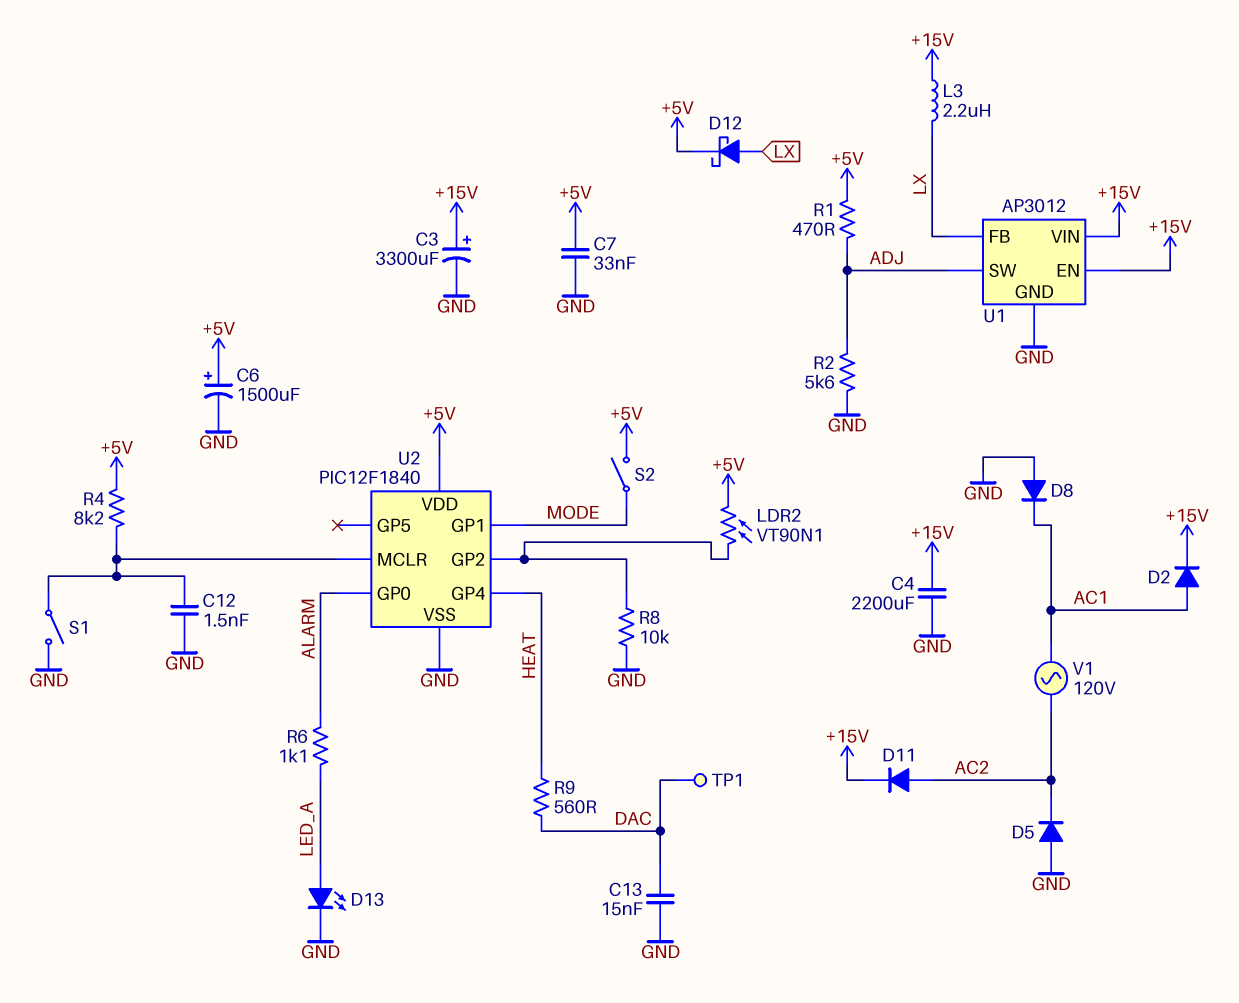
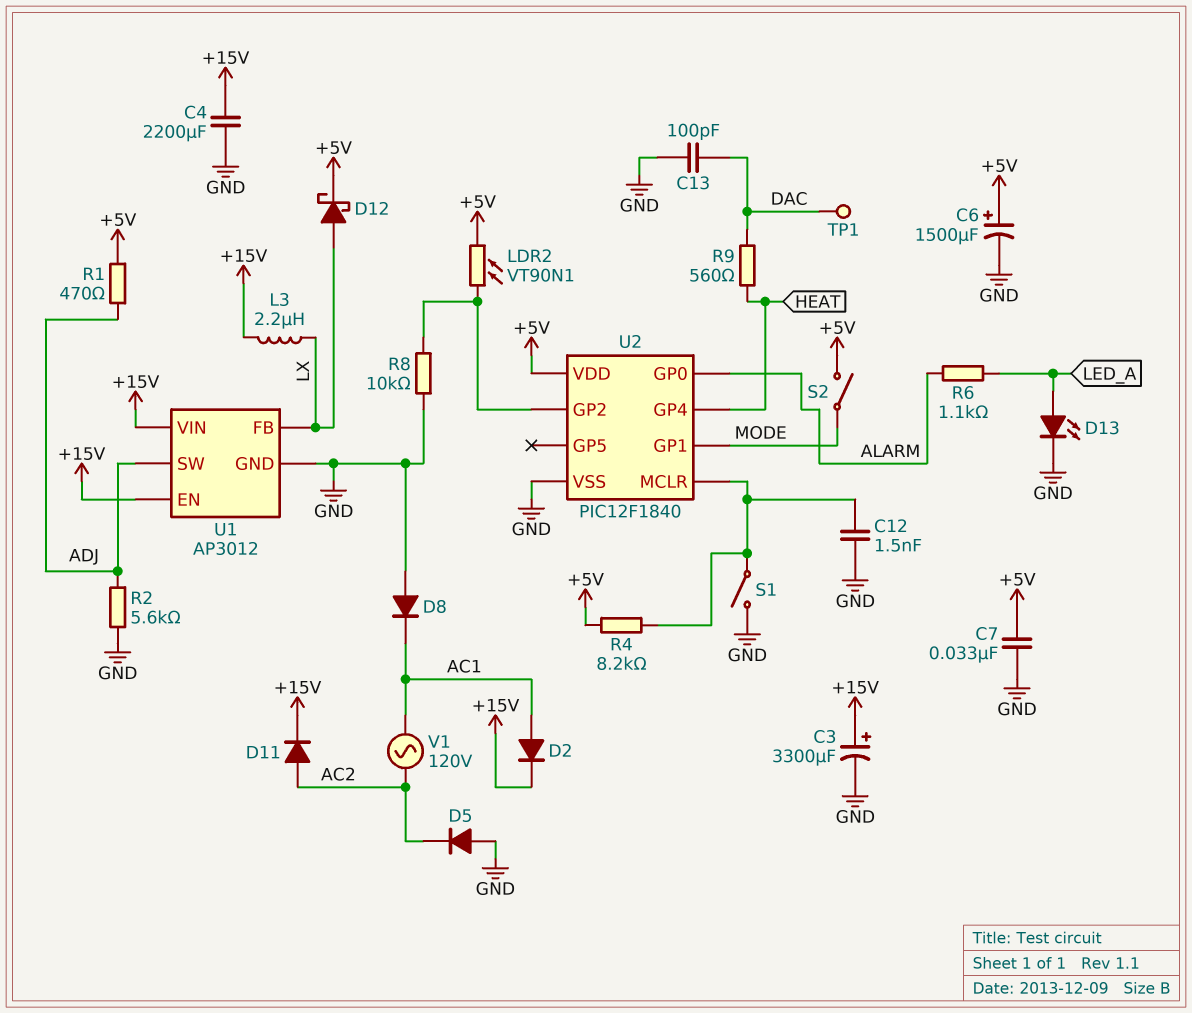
C13: 15nF (DAC, GND) -> 100pF (DAC, GND)

